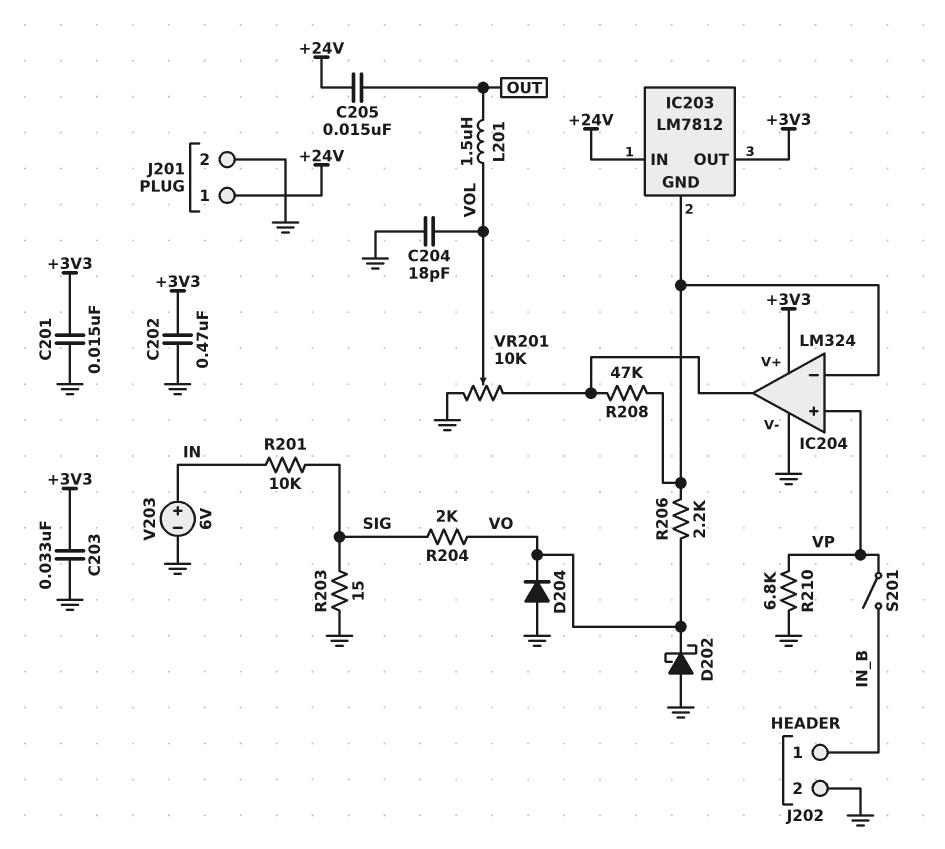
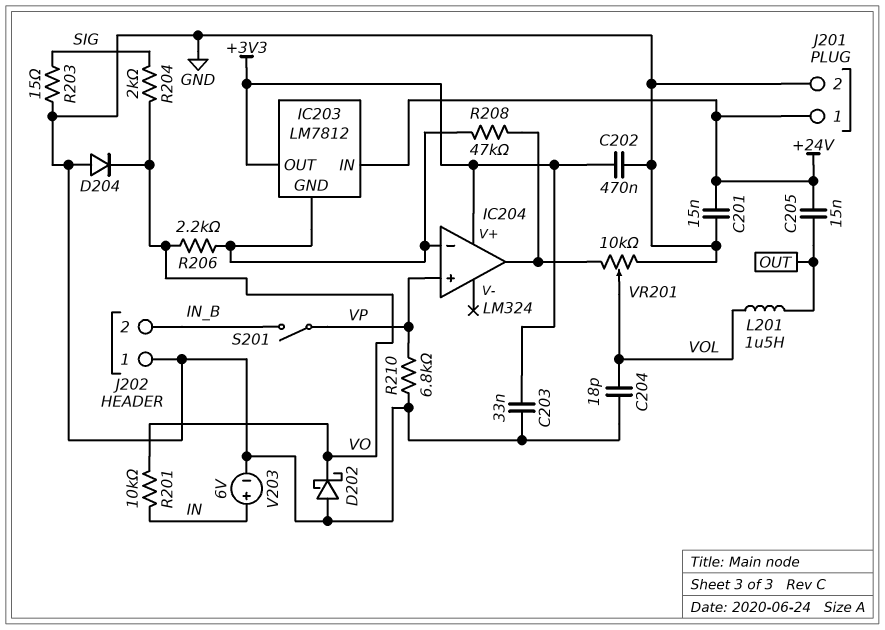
C201: 15nF (+3V3, GND) -> 15nF (+24V, GND)
IC204 pin V-: GND -> none
J202 pin 1: IN_B -> GND
J202 pin 2: GND -> IN_B
R201: 10k (IN, SIG) -> 10k (IN, VO)

